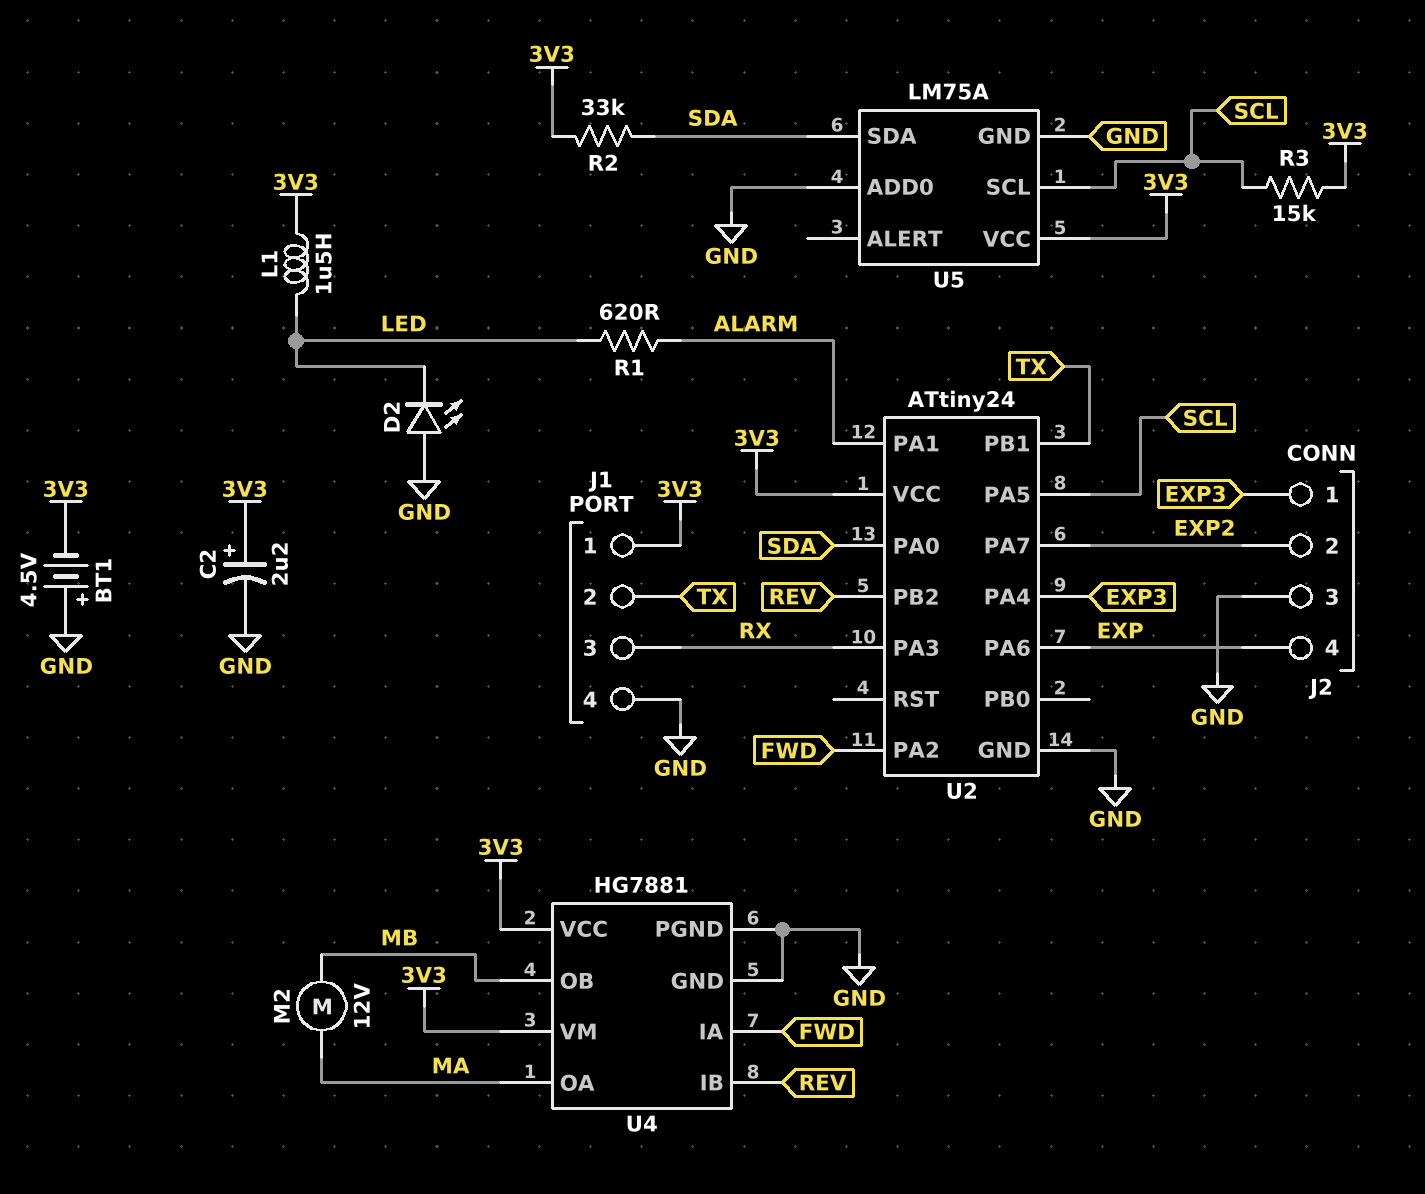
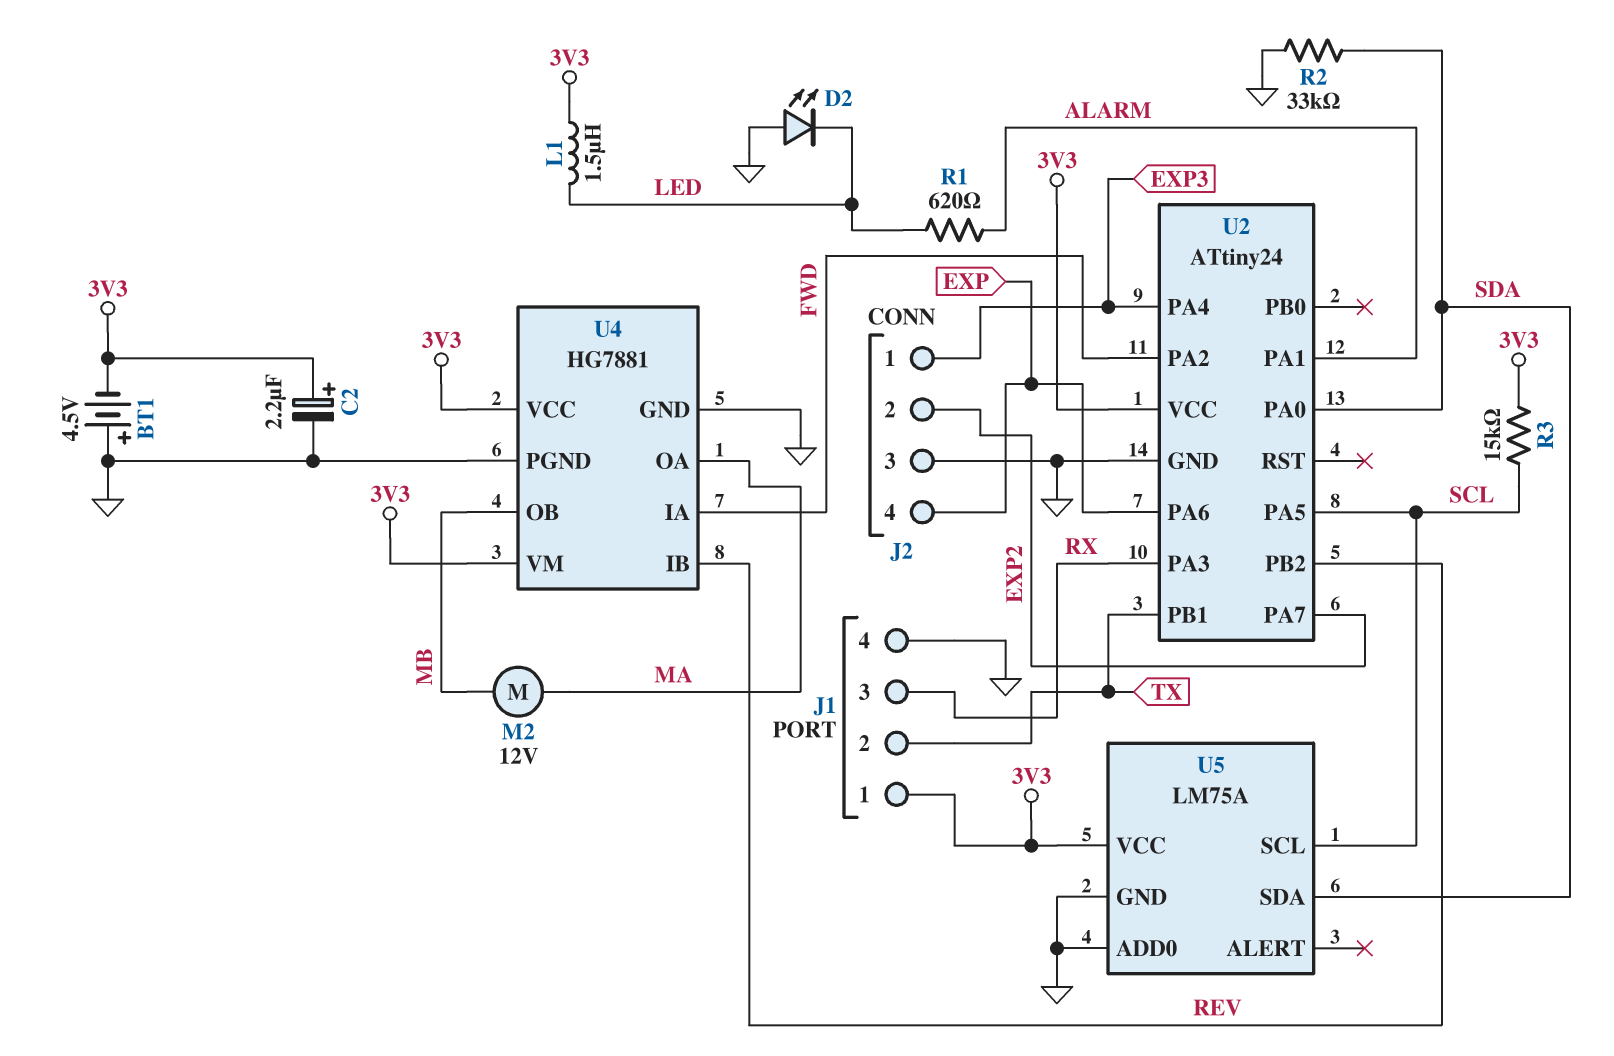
R2: 33k (3V3, SDA) -> 33k (GND, SDA)

